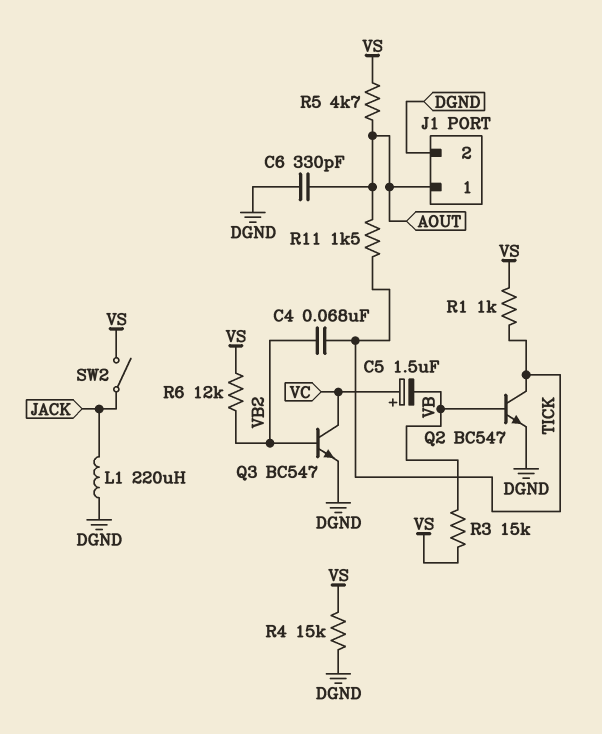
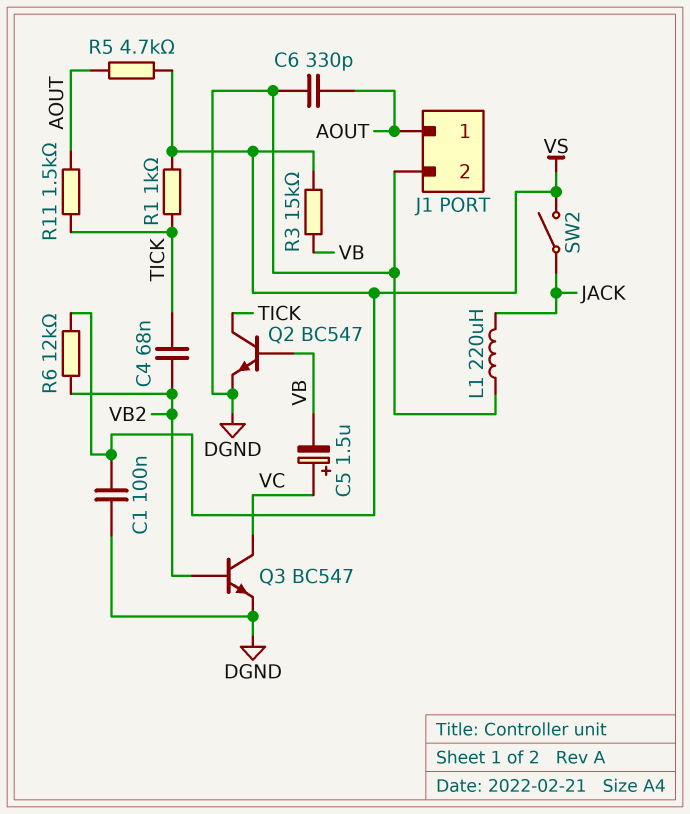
C1: none -> 100nF (DGND, VS)
R4: 15k (DGND, VS) -> none

